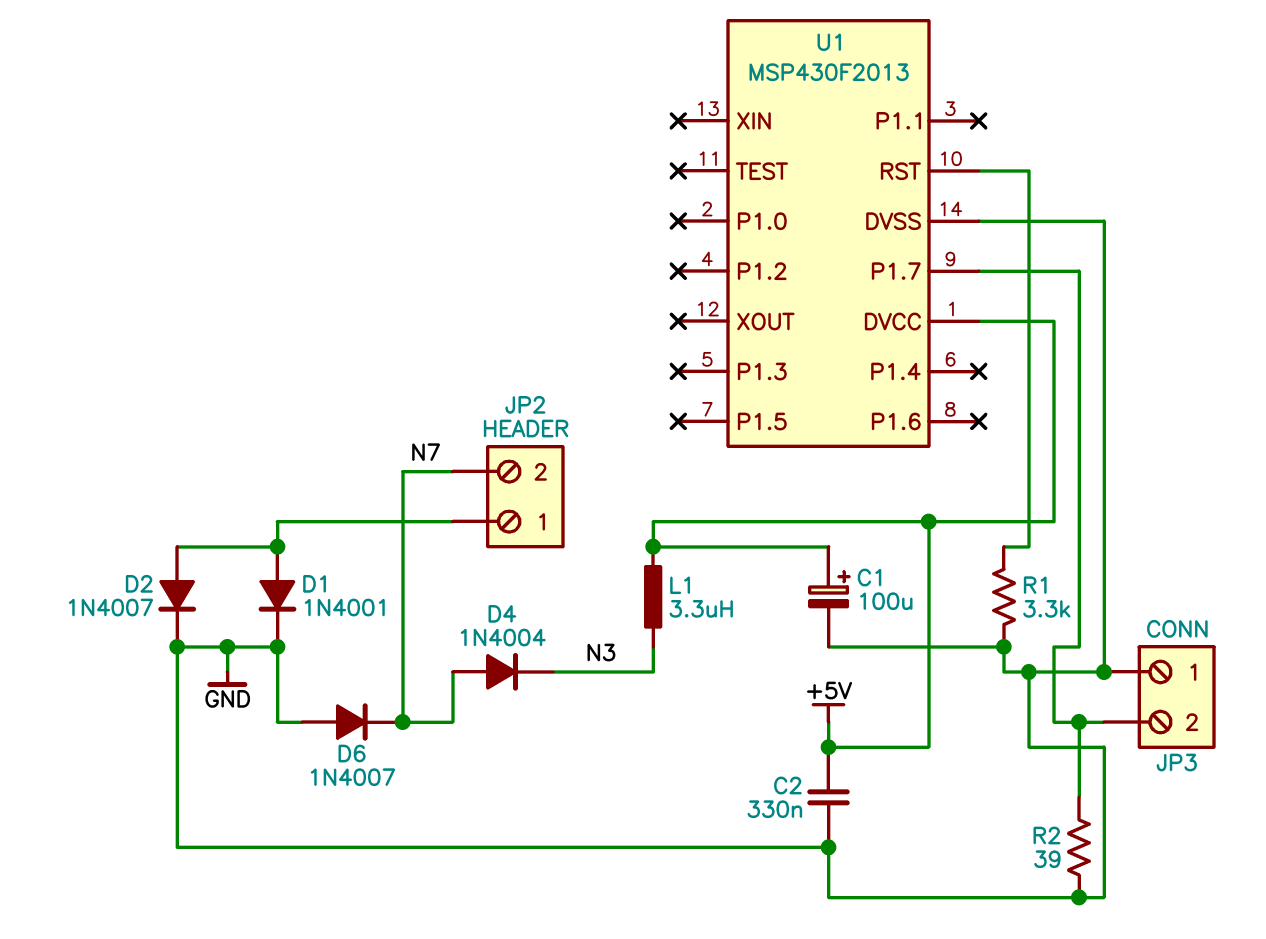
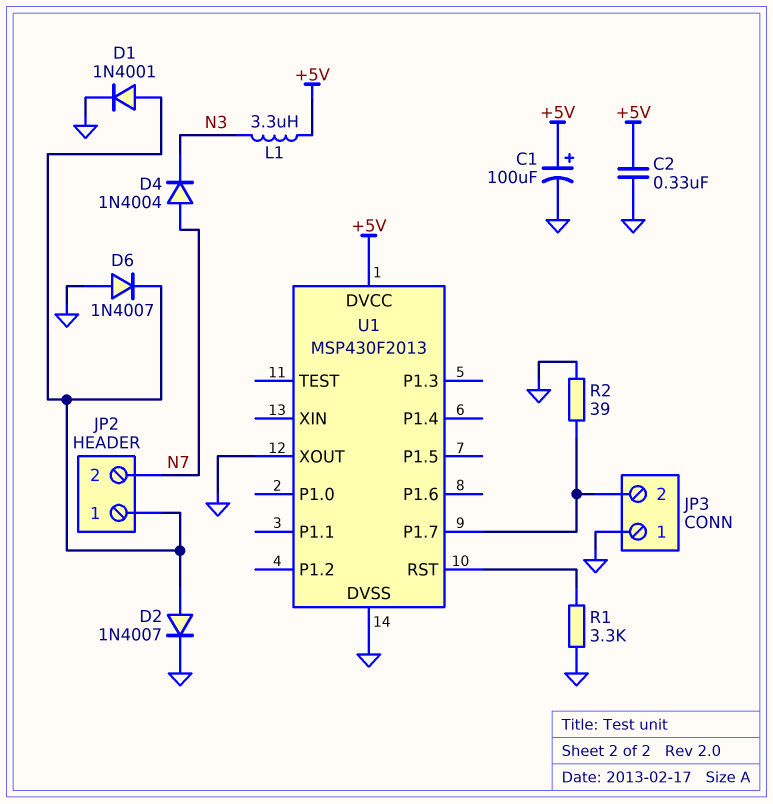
D6: diode 1N4007 (A GND, K N7) -> diode 1N4007 (A GND, K JP2/1)
U1 pin XOUT: none -> GND

